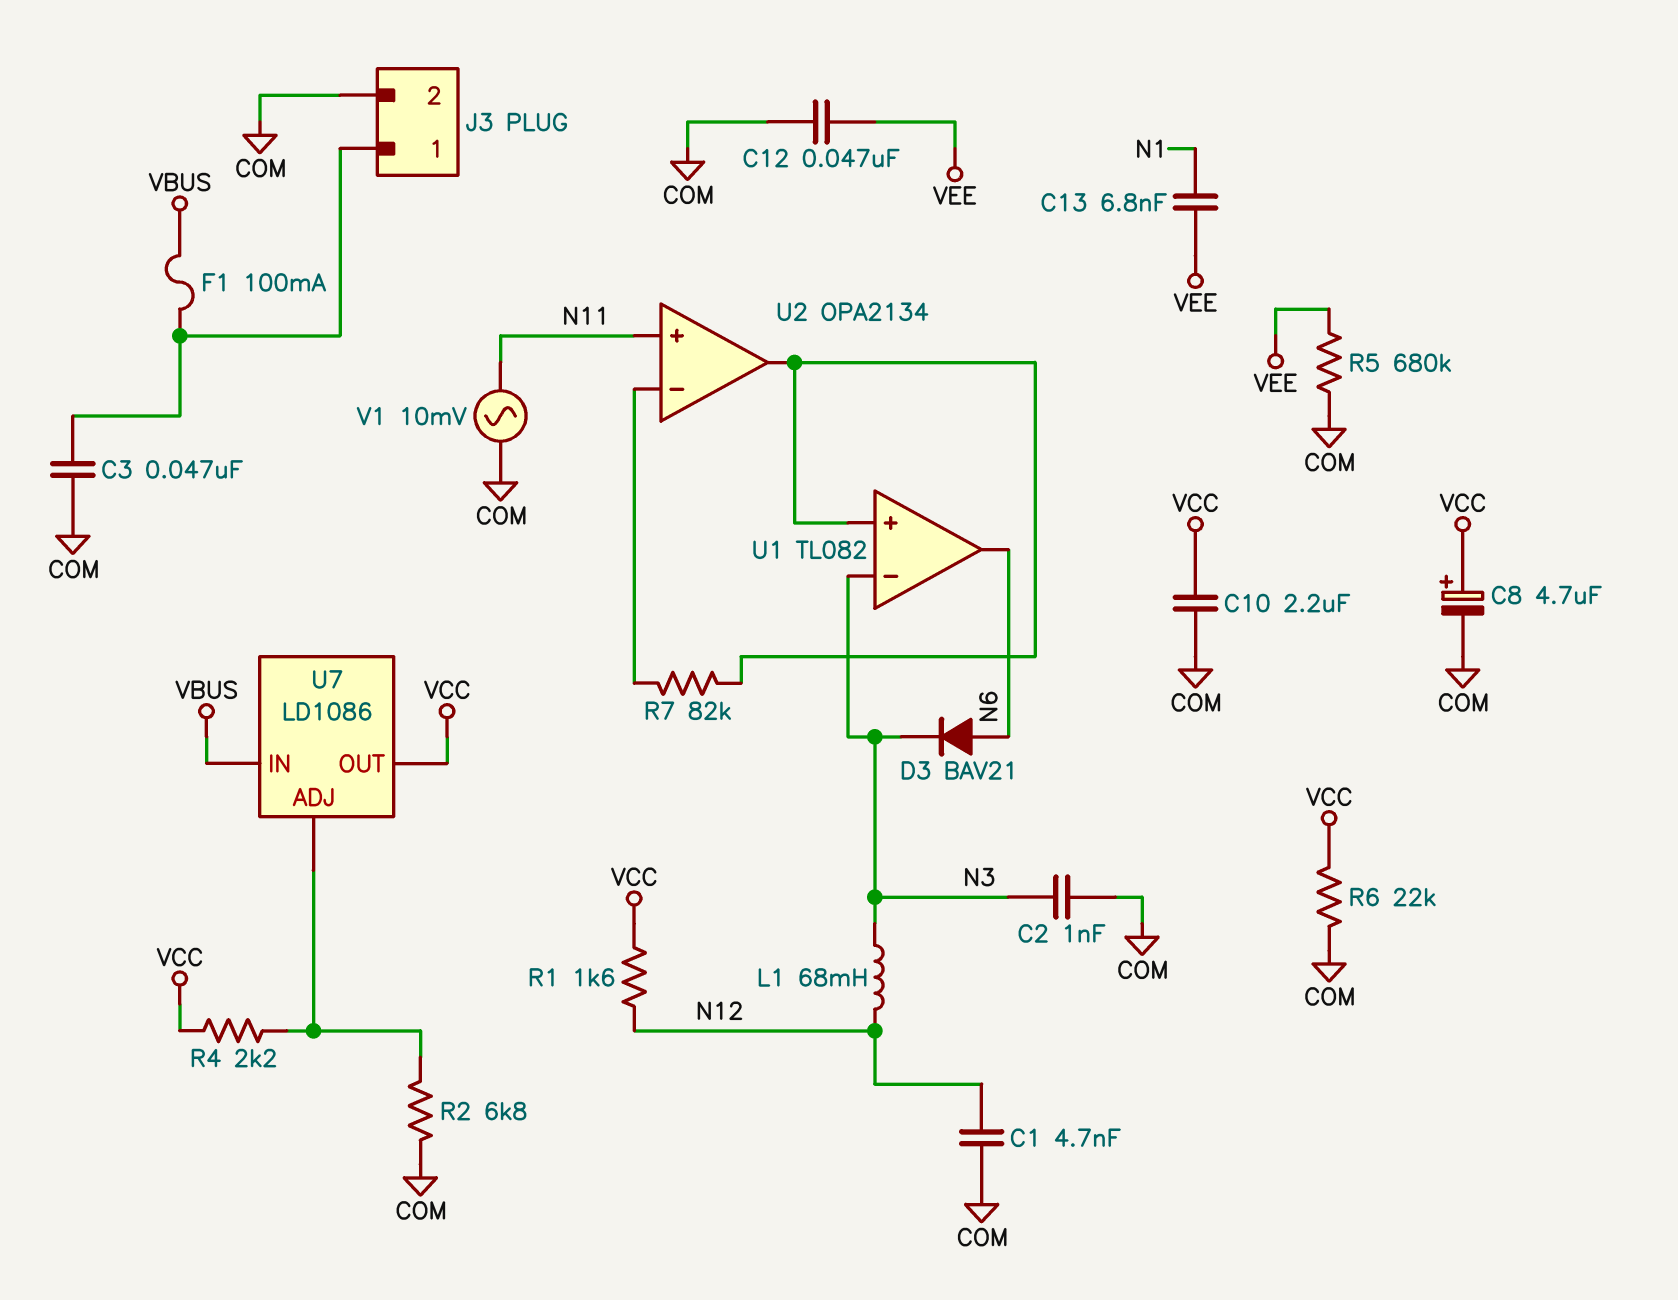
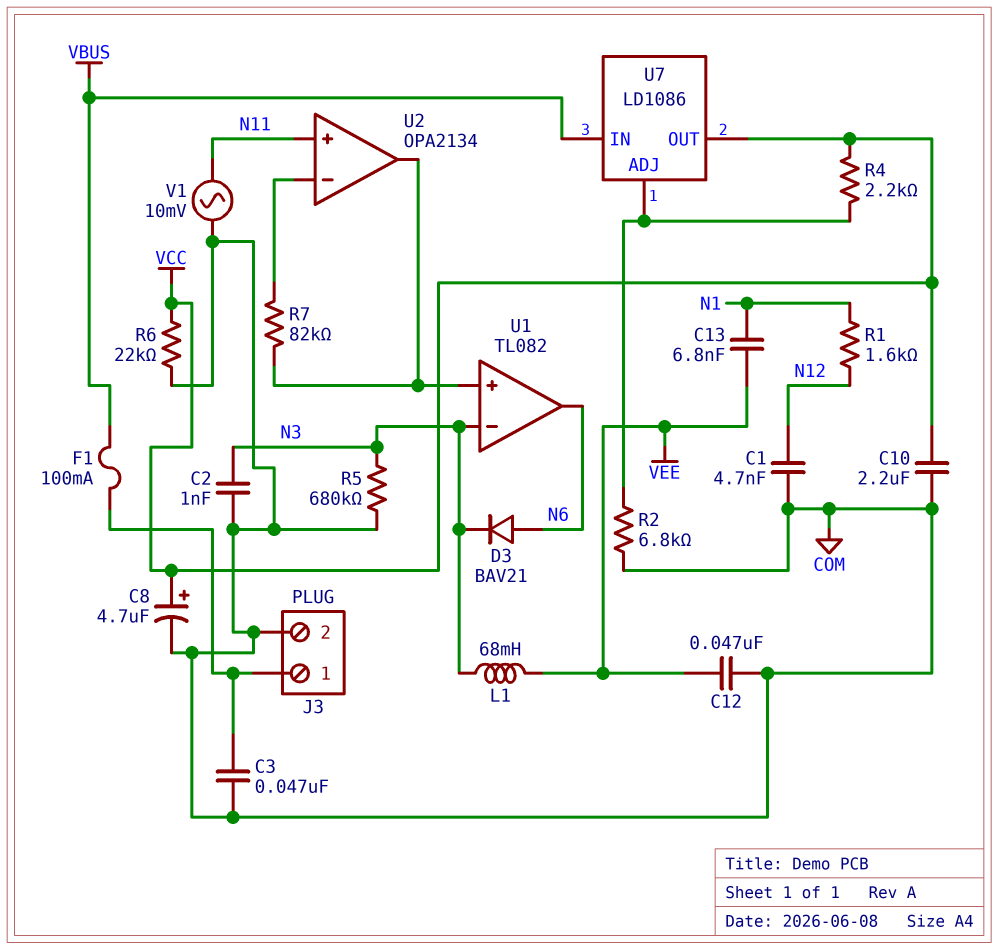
L1: 68mH (N3, N12) -> 68mH (N3, VEE)
R1: 1.6k (N12, VCC) -> 1.6k (N1, N12)
R5: 680k (COM, VEE) -> 680k (COM, N3)

